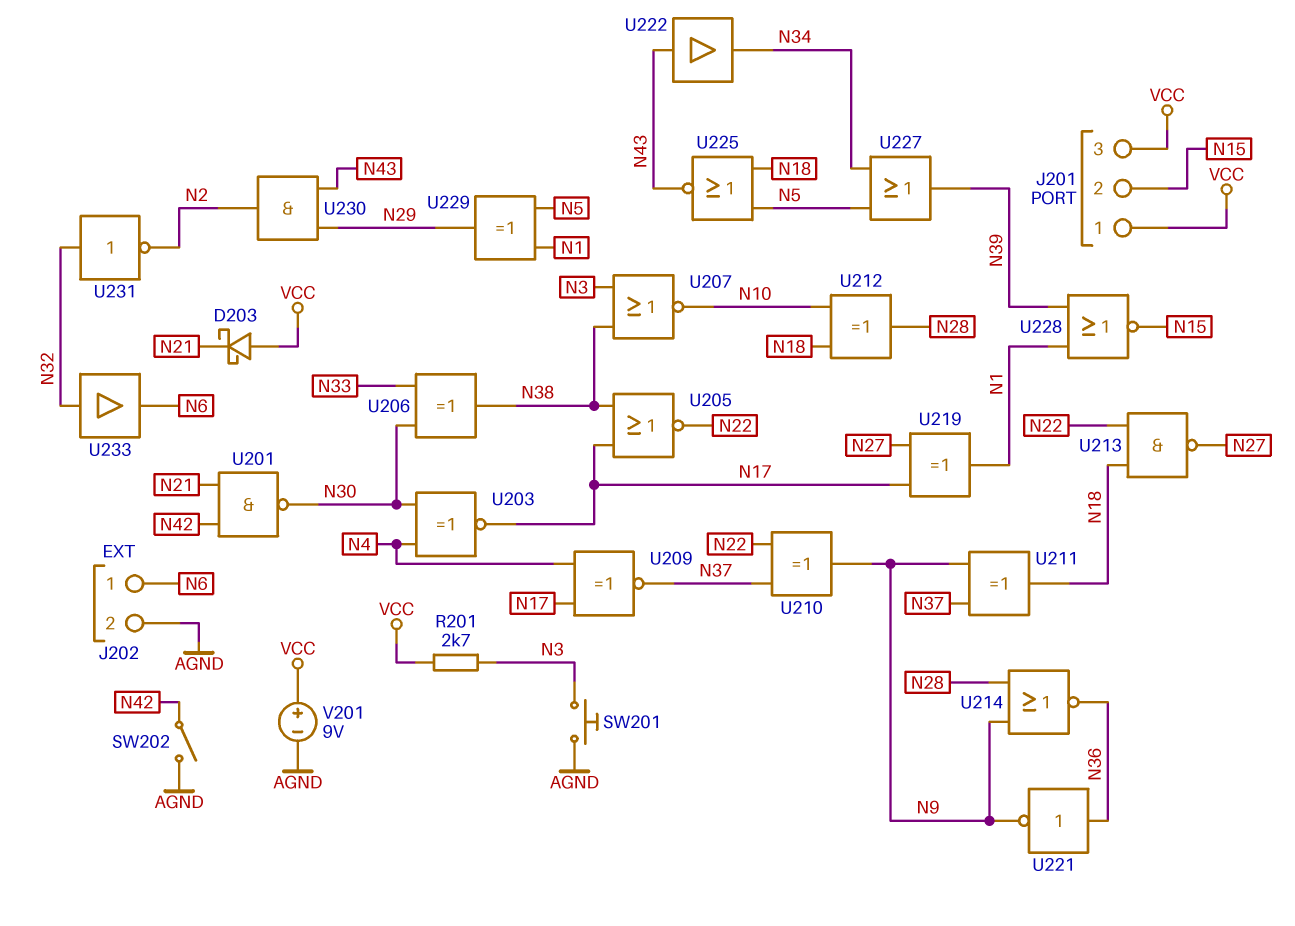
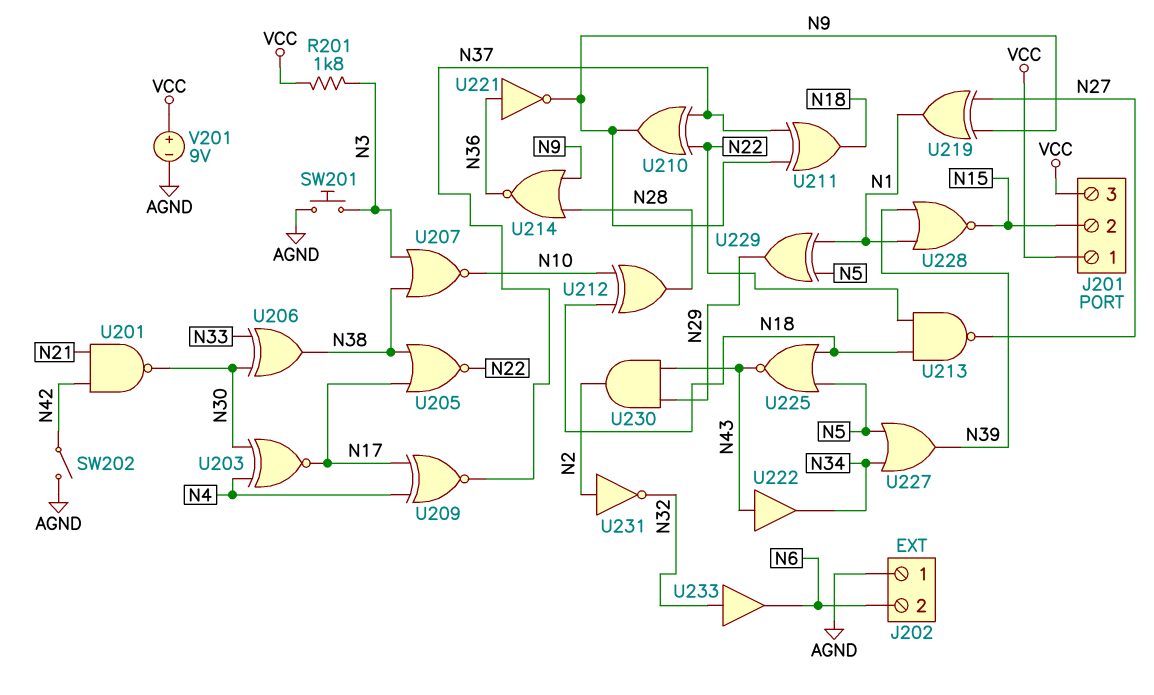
D203: schottky (A VCC, K N21) -> none
J202 pin 1: N6 -> AGND
J202 pin 2: AGND -> N6
R201: 2.7k (N3, VCC) -> 1.8k (N3, VCC)
U219: XOR (in N17, in N27, out N1) -> XOR (in N9, in N27, out N1)
U231: NOT (in N32, out N2) -> NOT (in N2, out N32)

